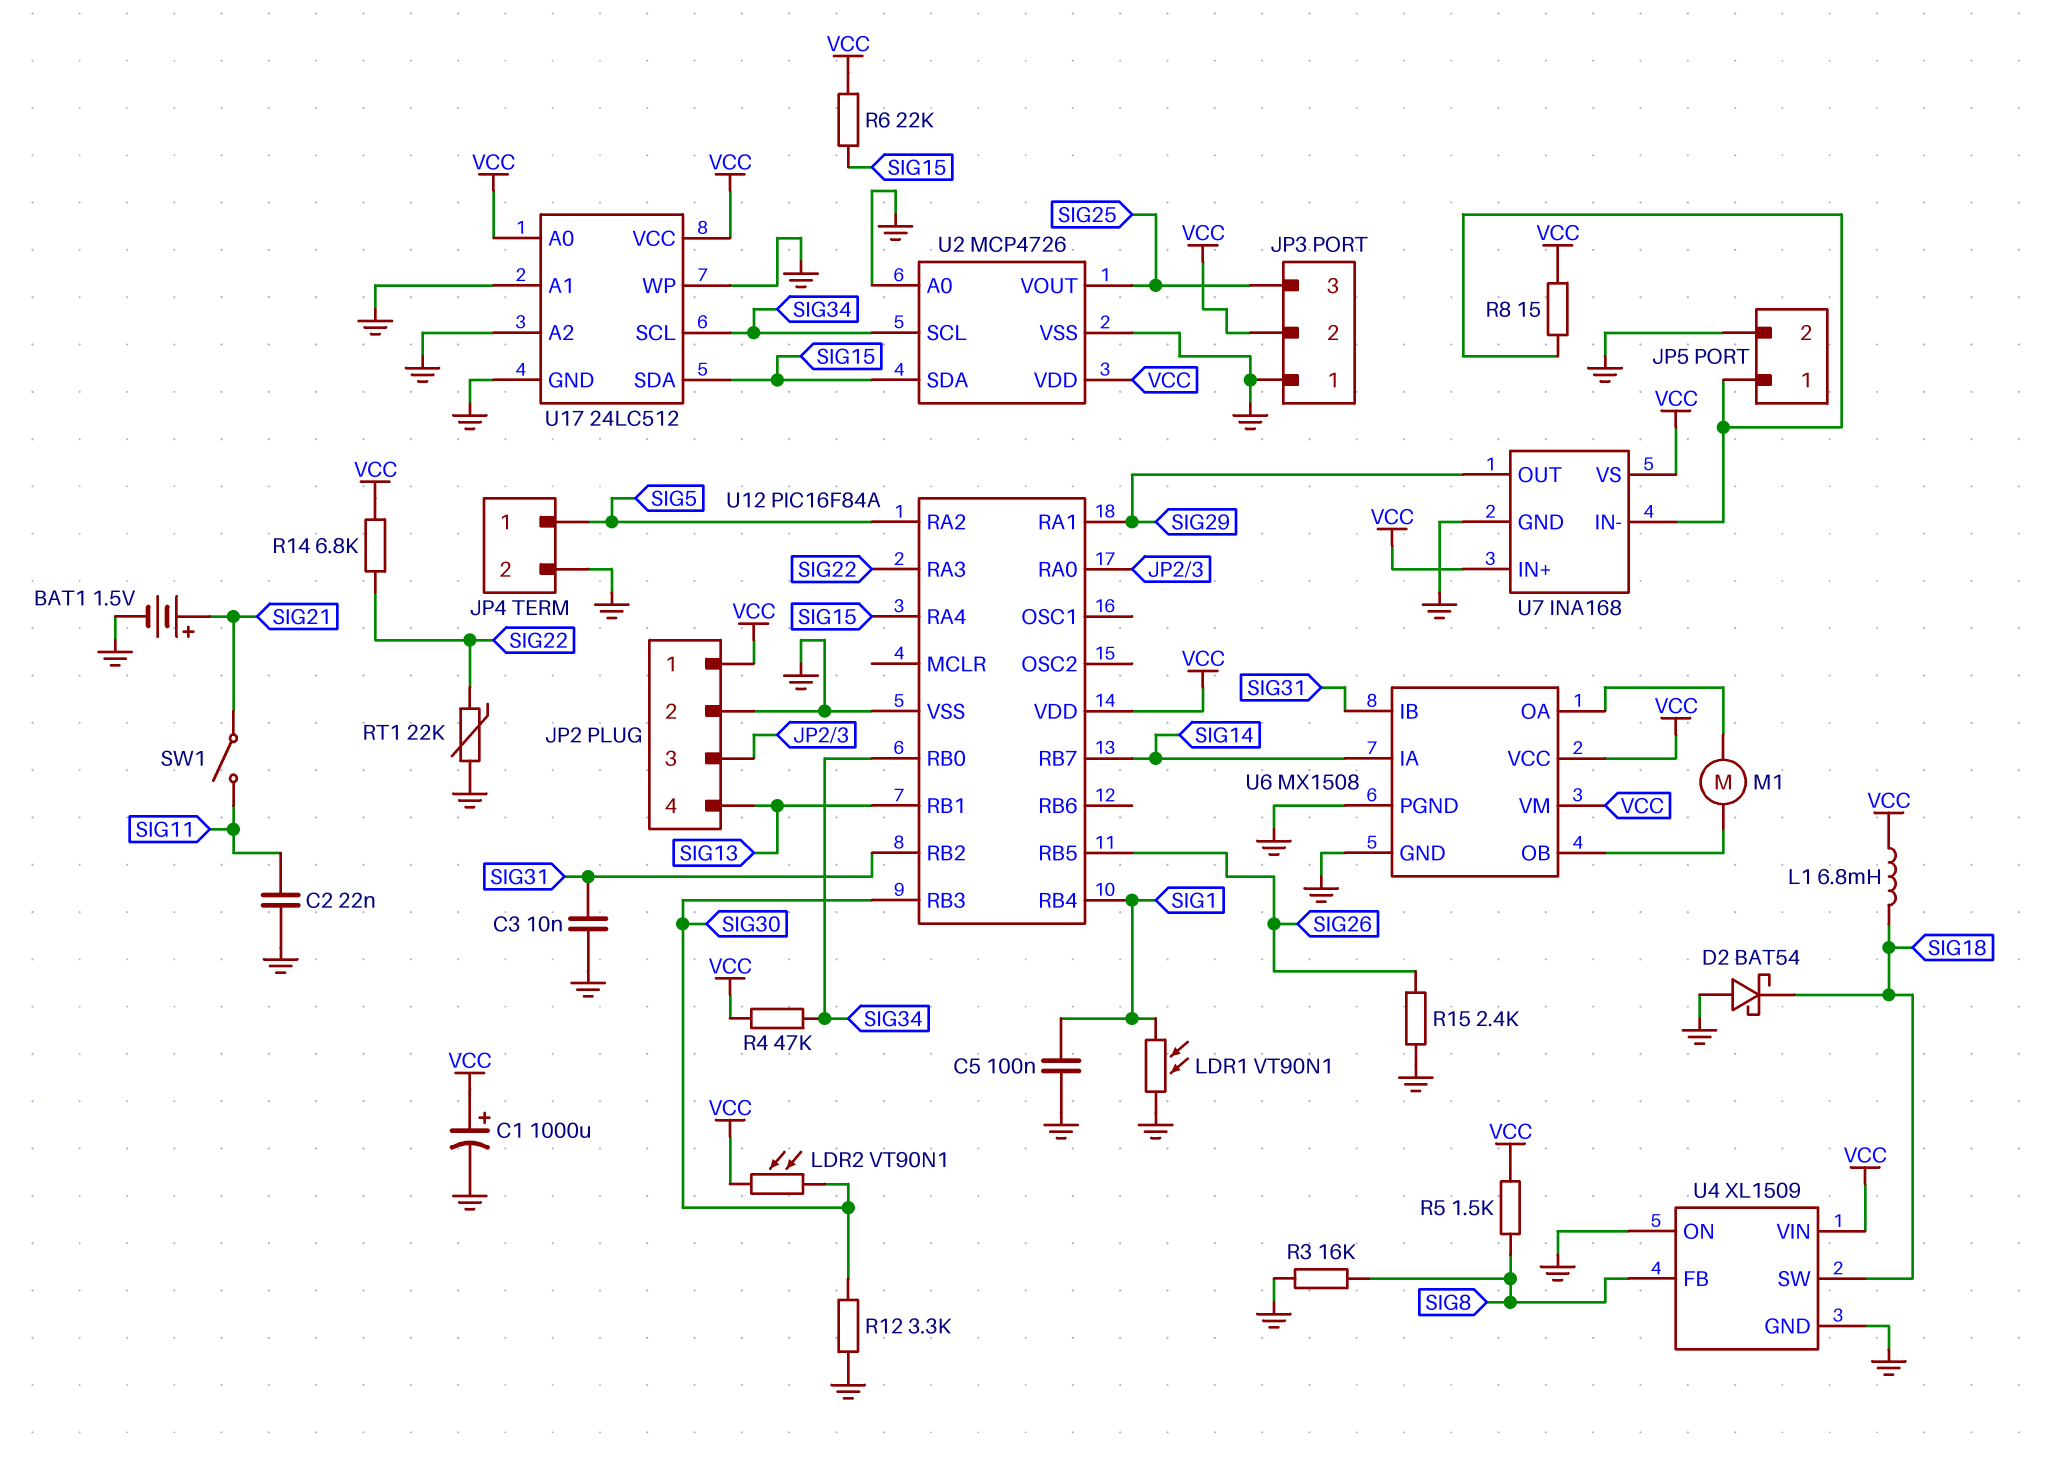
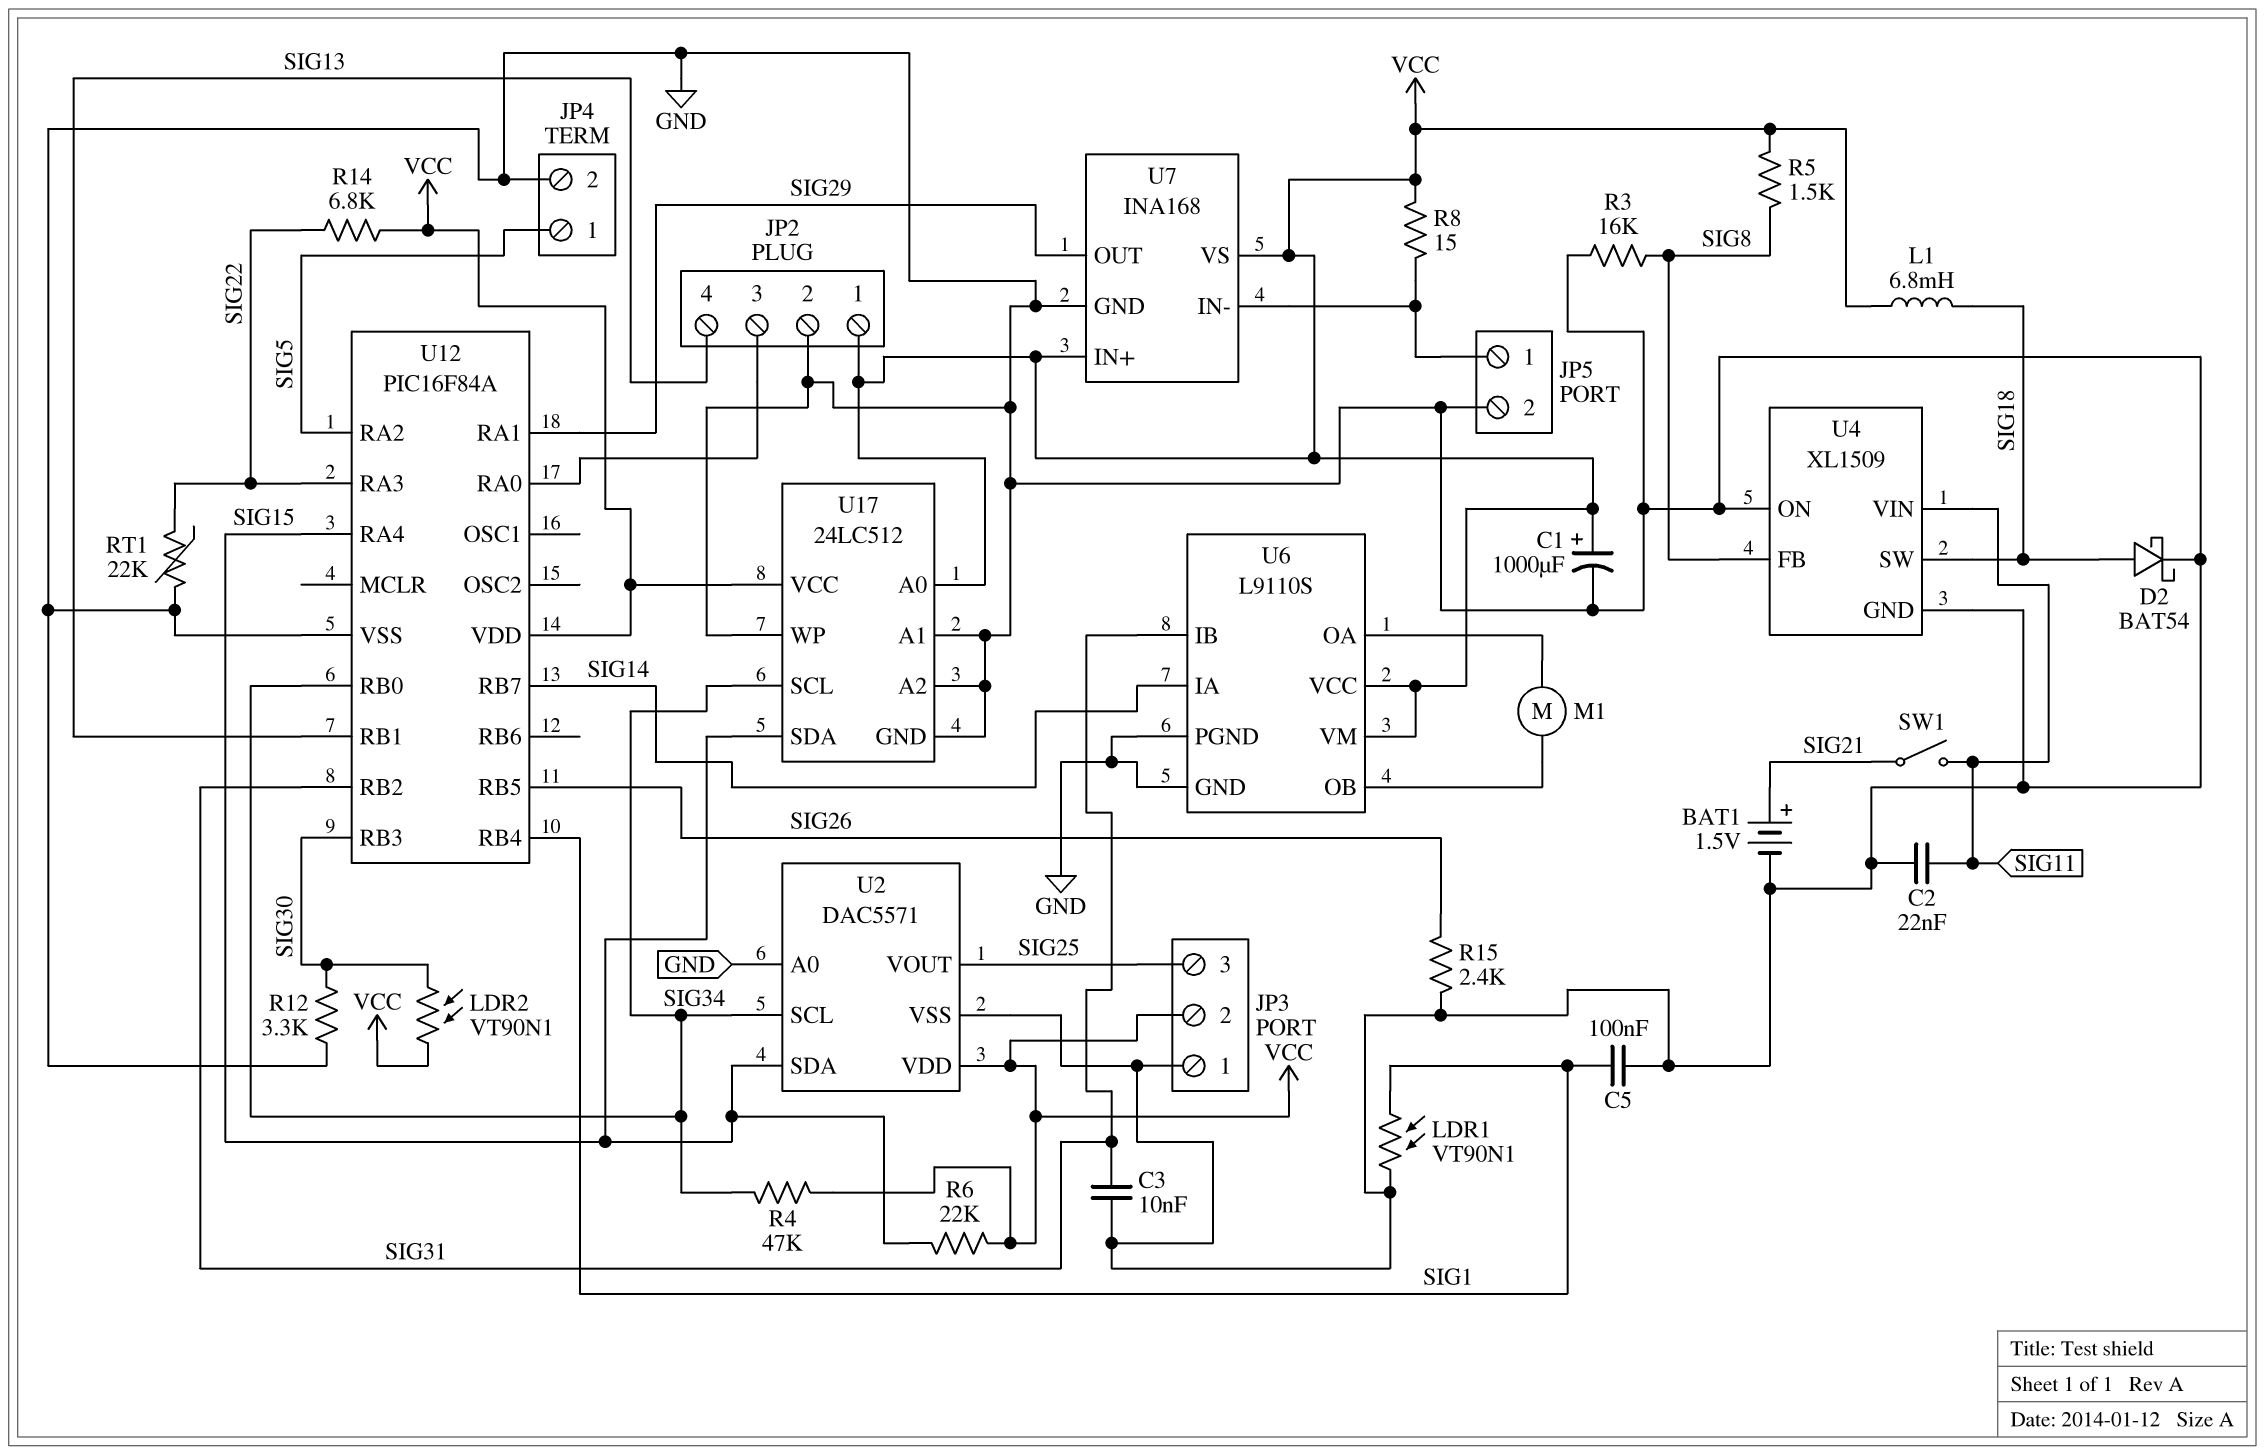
D2: schottky BAT54 (A GND, K SIG18) -> schottky BAT54 (A SIG18, K GND)
U2: MCP4726 -> DAC5571
U4 pin VIN: VCC -> SIG11
U6: MX1508 -> L9110S

